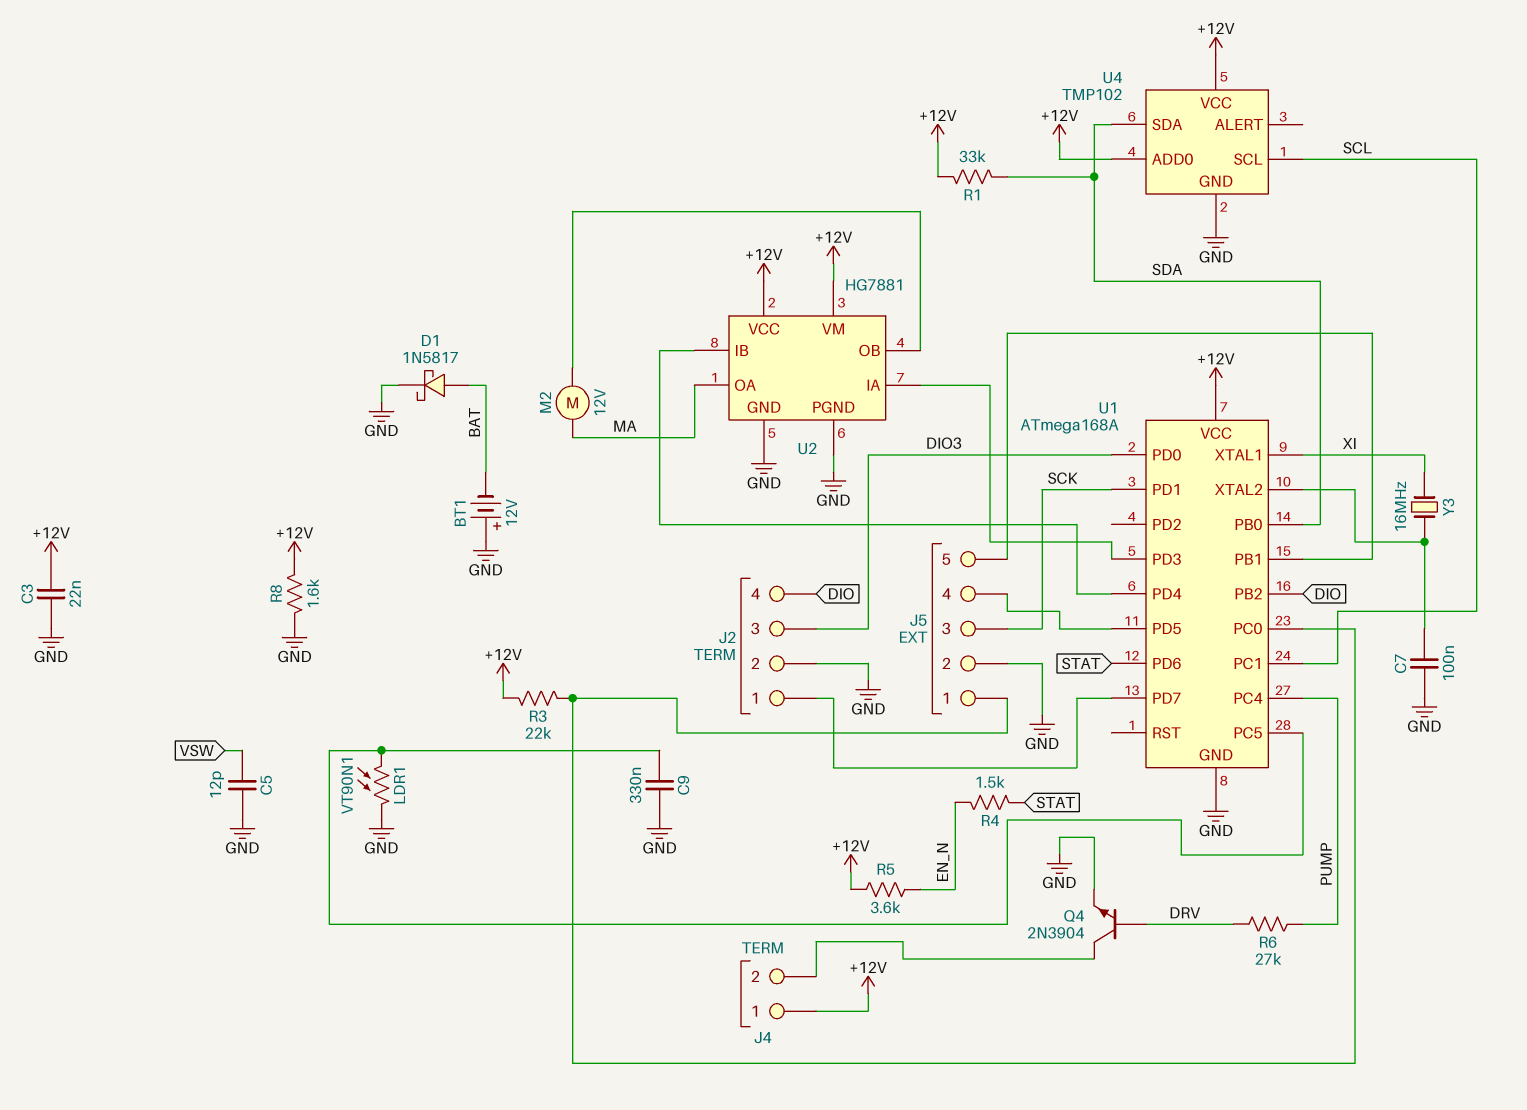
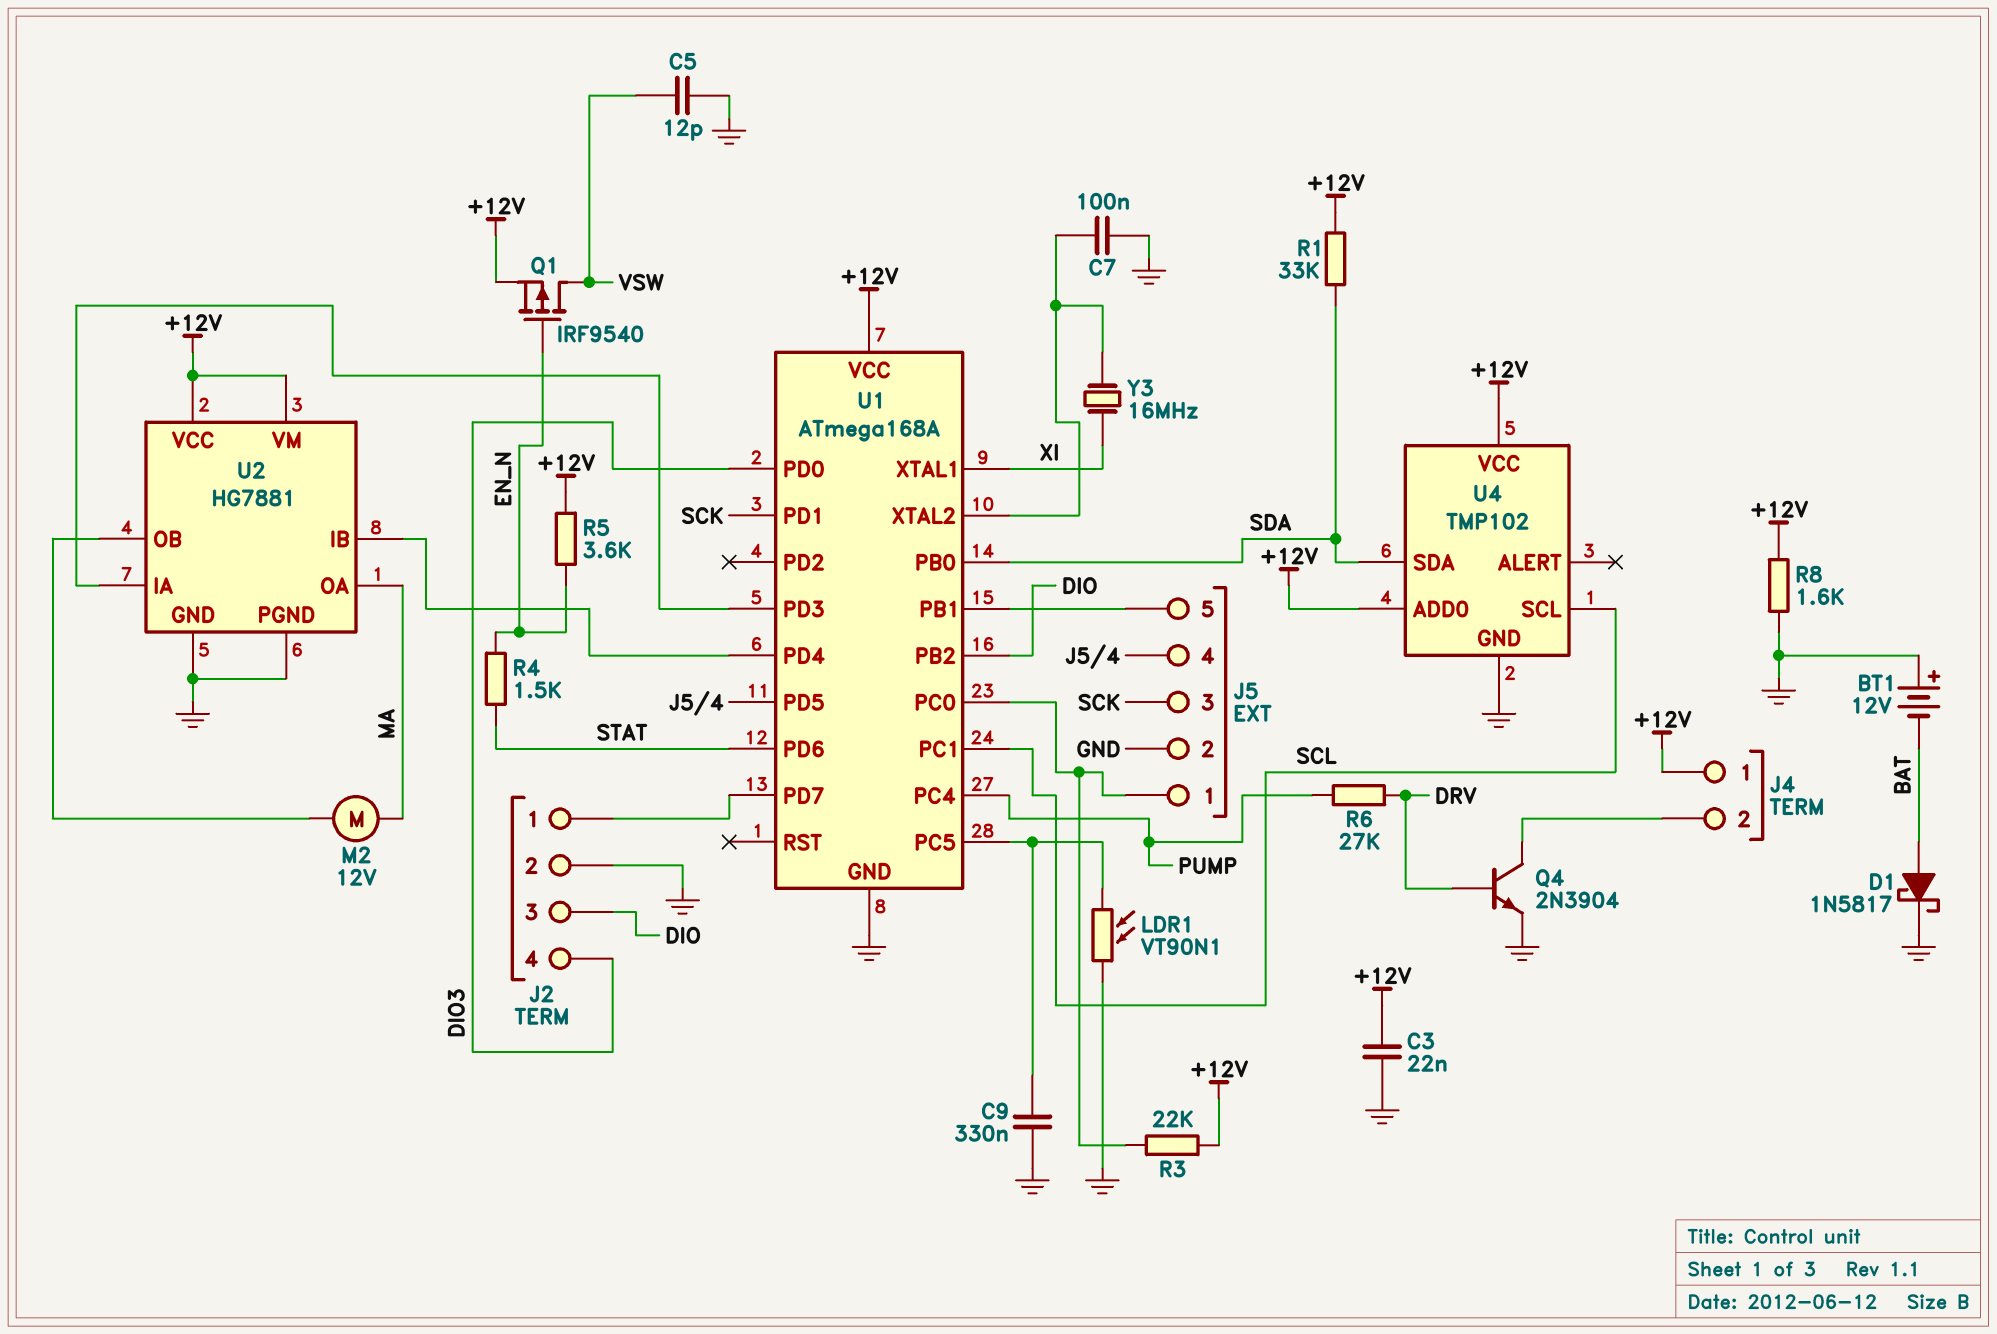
J2 pin 3: DIO3 -> DIO
J2 pin 4: DIO -> DIO3
Q1: none -> PMOS IRF9540 (G EN_N, D VSW, S +12V)

